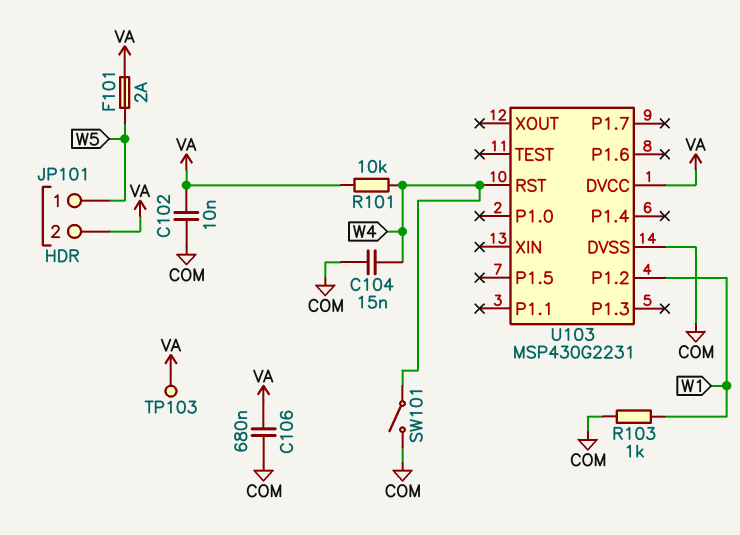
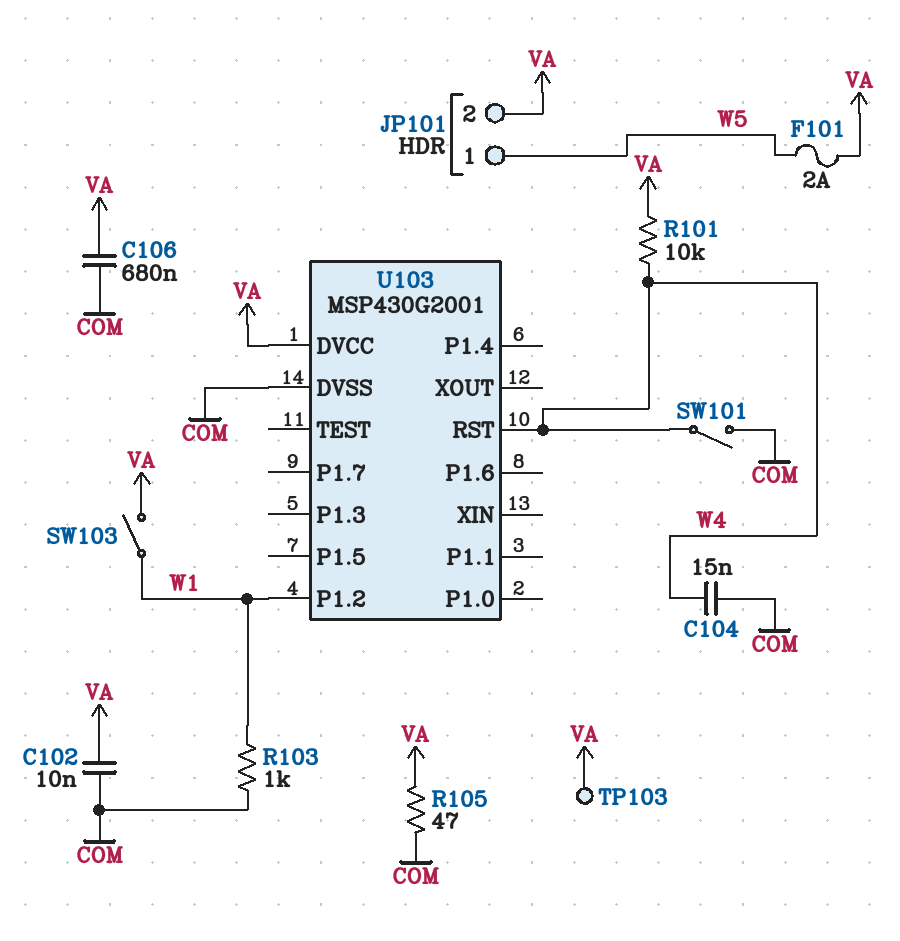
R105: none -> 47 (COM, VA)
SW103: none -> switch (VA, W1)
U103: MSP430G2231 -> MSP430G2001

